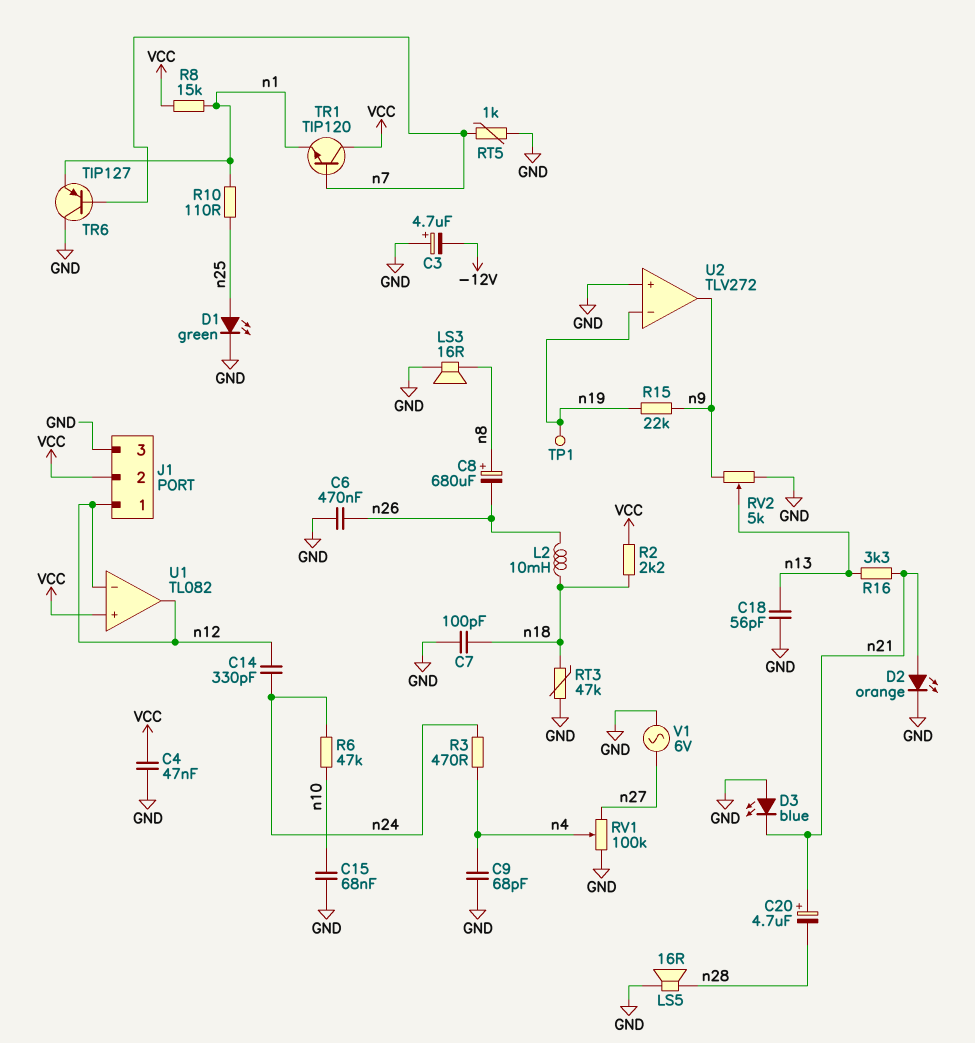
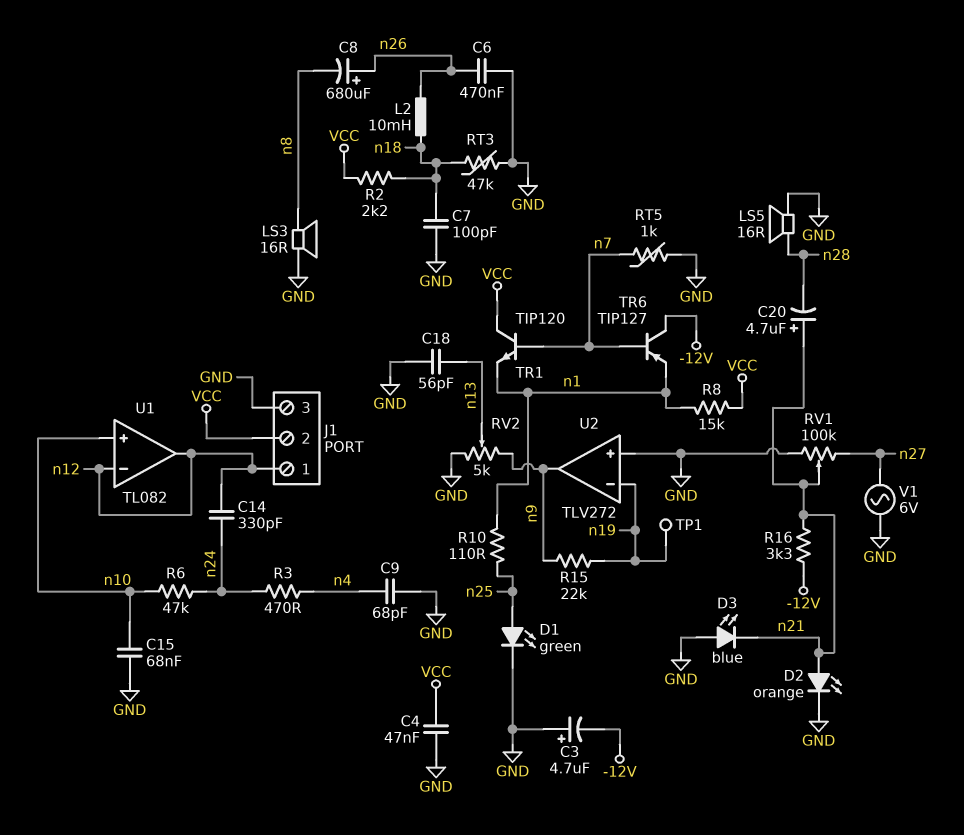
C8: 680uF (plus n8, minus n26) -> 680uF (plus n26, minus n8)
R16: 3.3k (n13, n21) -> 3.3k (-12V, n21)
RV1: 100k (GND, n27, wiper n4) -> 100k (GND, n27, wiper n21)
TR6: PNP TIP127 (B n7, C GND, E n1) -> PNP TIP127 (B n7, C -12V, E n1)
U1 pin in+: VCC -> n10

